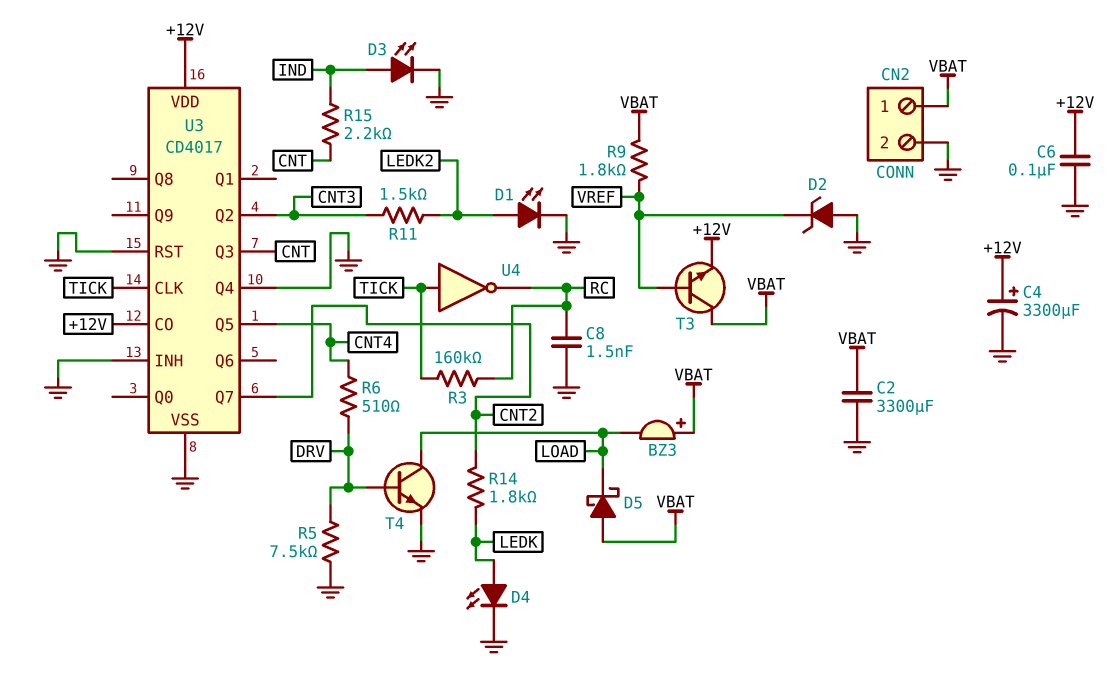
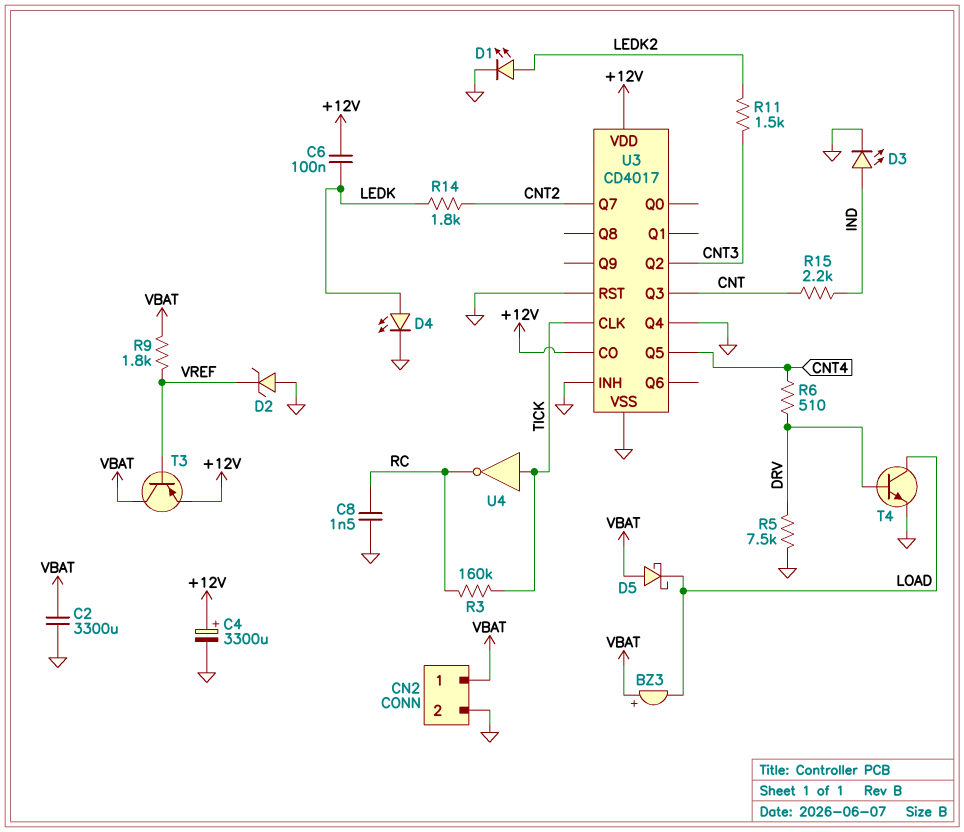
C6: 100nF (+12V, GND) -> 100nF (+12V, LEDK)
T3: NPN (B VREF, C VBAT, E +12V) -> PNP (B VREF, C VBAT, E +12V)

